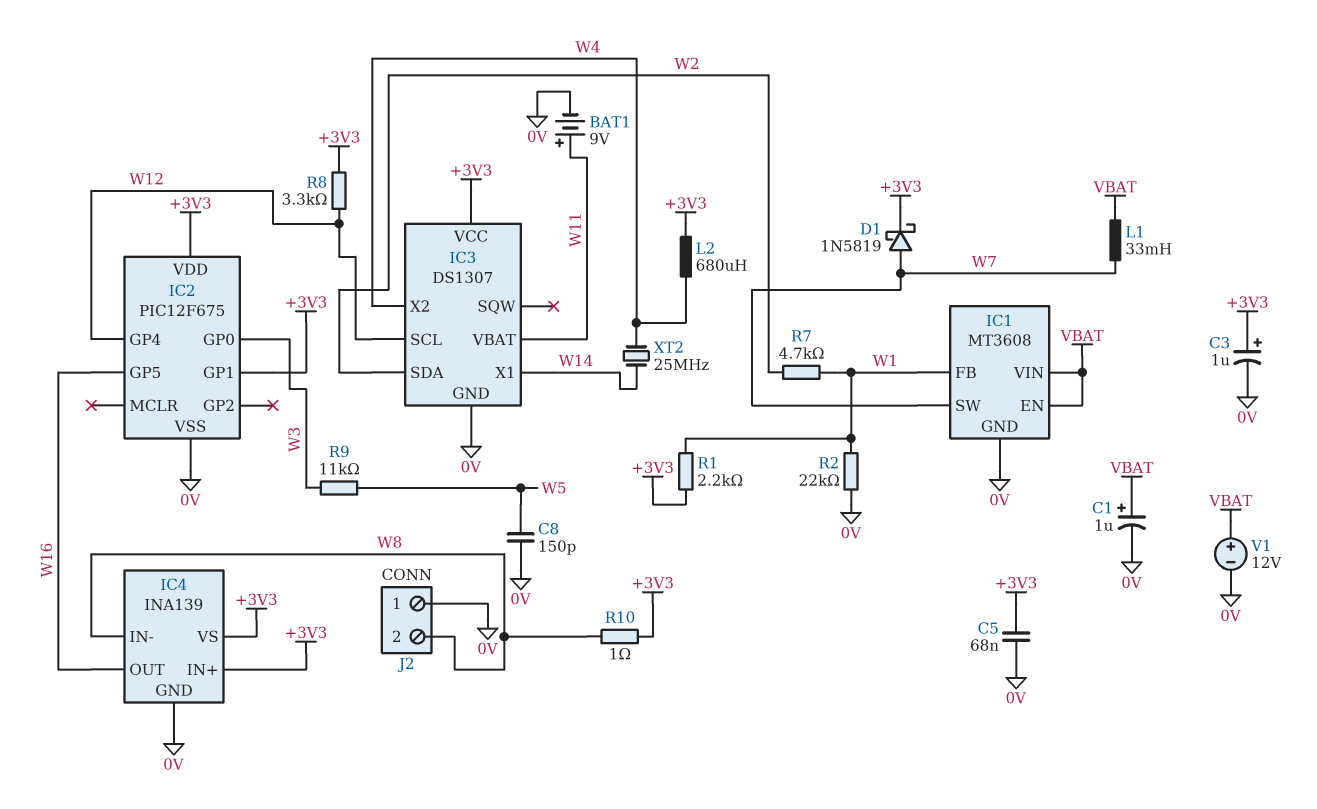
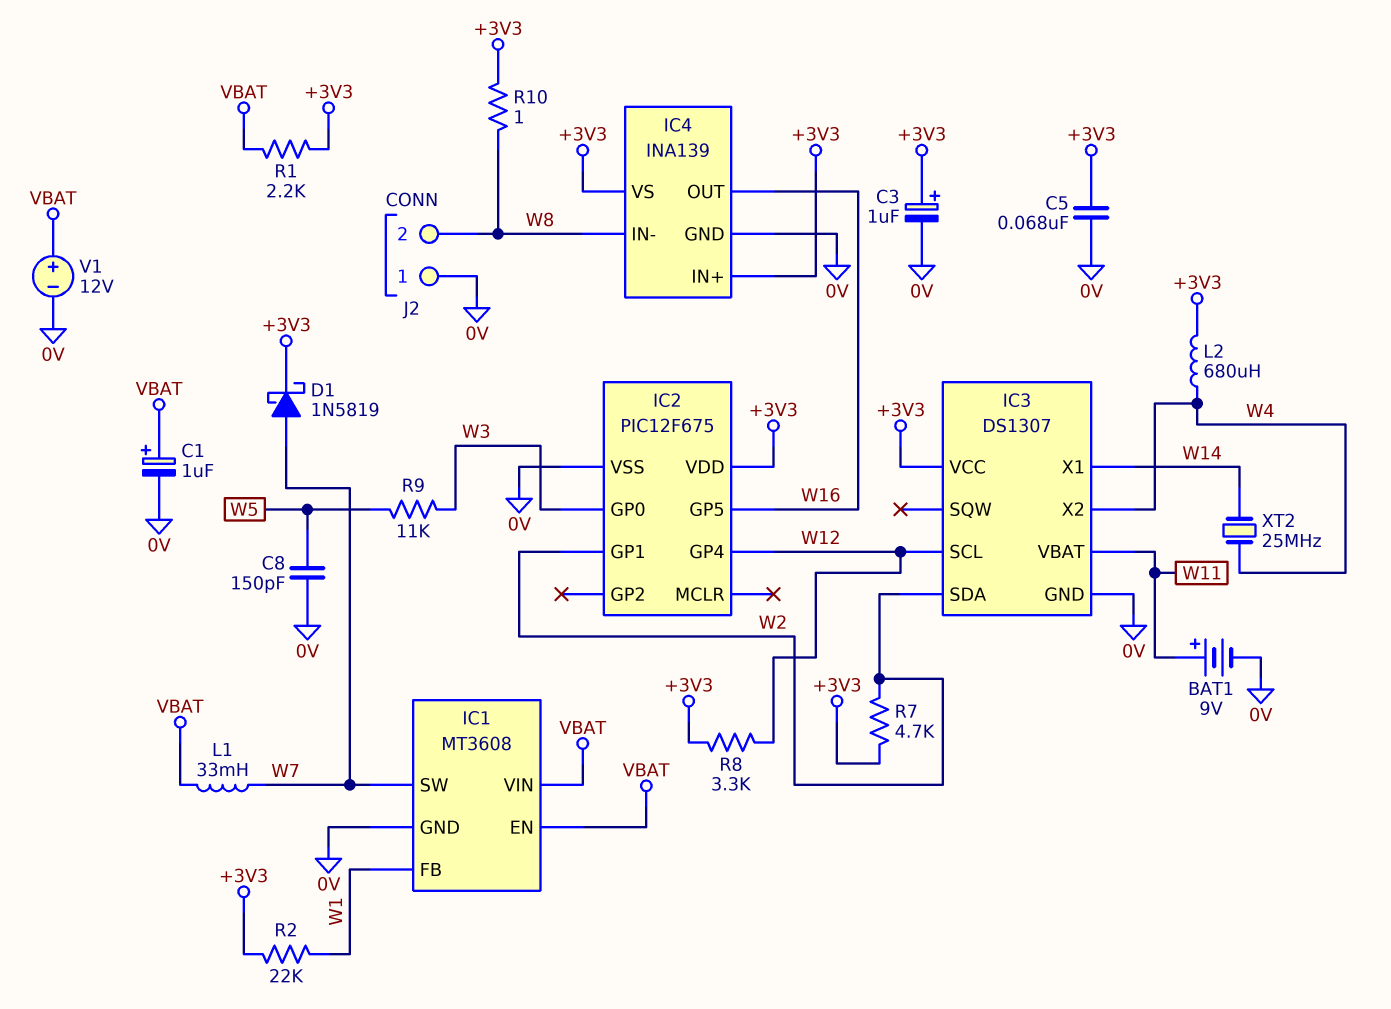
IC2 pin GP1: +3V3 -> W2
R1: 2.2k (+3V3, W1) -> 2.2k (+3V3, VBAT)
R2: 22k (0V, W1) -> 22k (+3V3, W1)
R7: 4.7k (W1, W2) -> 4.7k (+3V3, W2)

